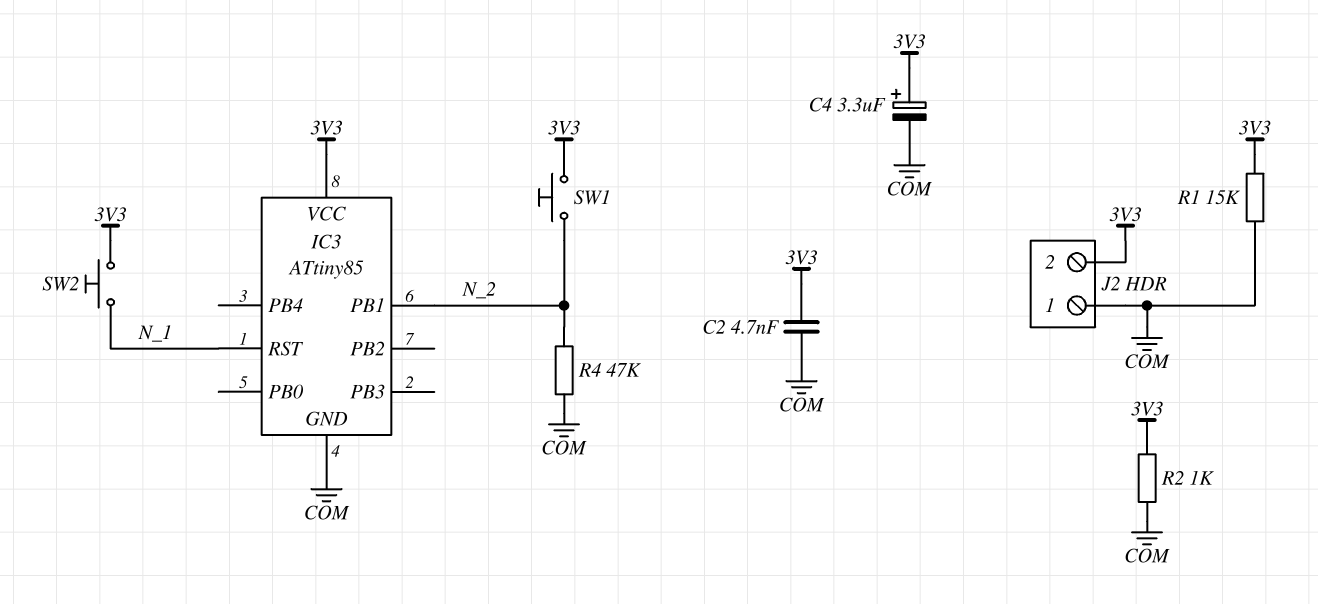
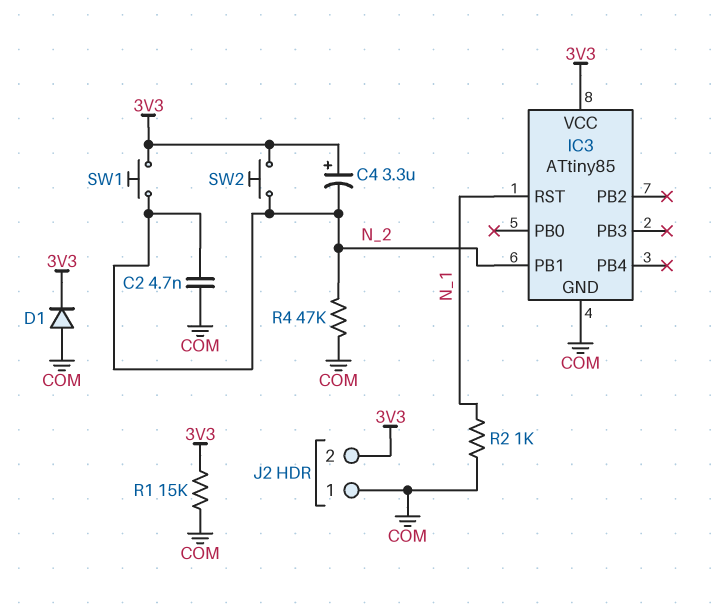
C2: 4.7nF (3V3, COM) -> 4.7nF (COM, N_2)
C4: 3.3uF (plus 3V3, minus COM) -> 3.3uF (plus 3V3, minus N_2)
D1: none -> diode (A COM, K 3V3)
R2: 1k (3V3, COM) -> 1k (COM, N_1)
SW2: button (3V3, N_1) -> button (3V3, N_2)

